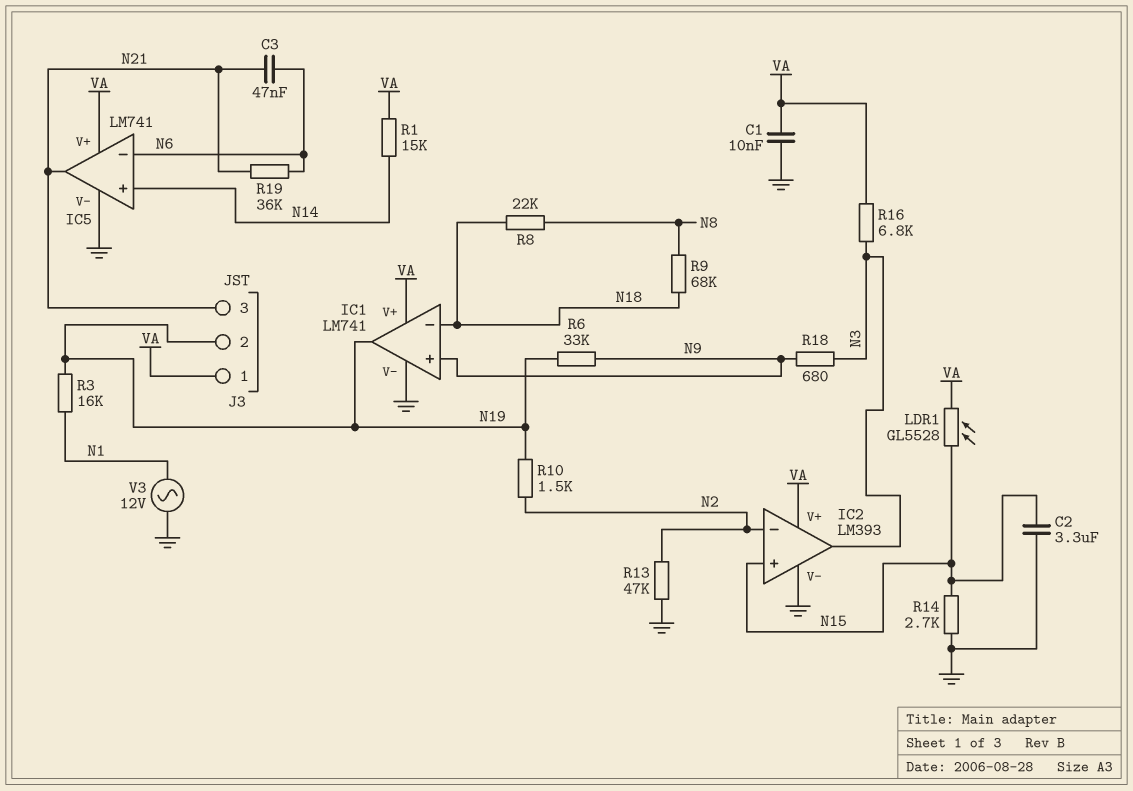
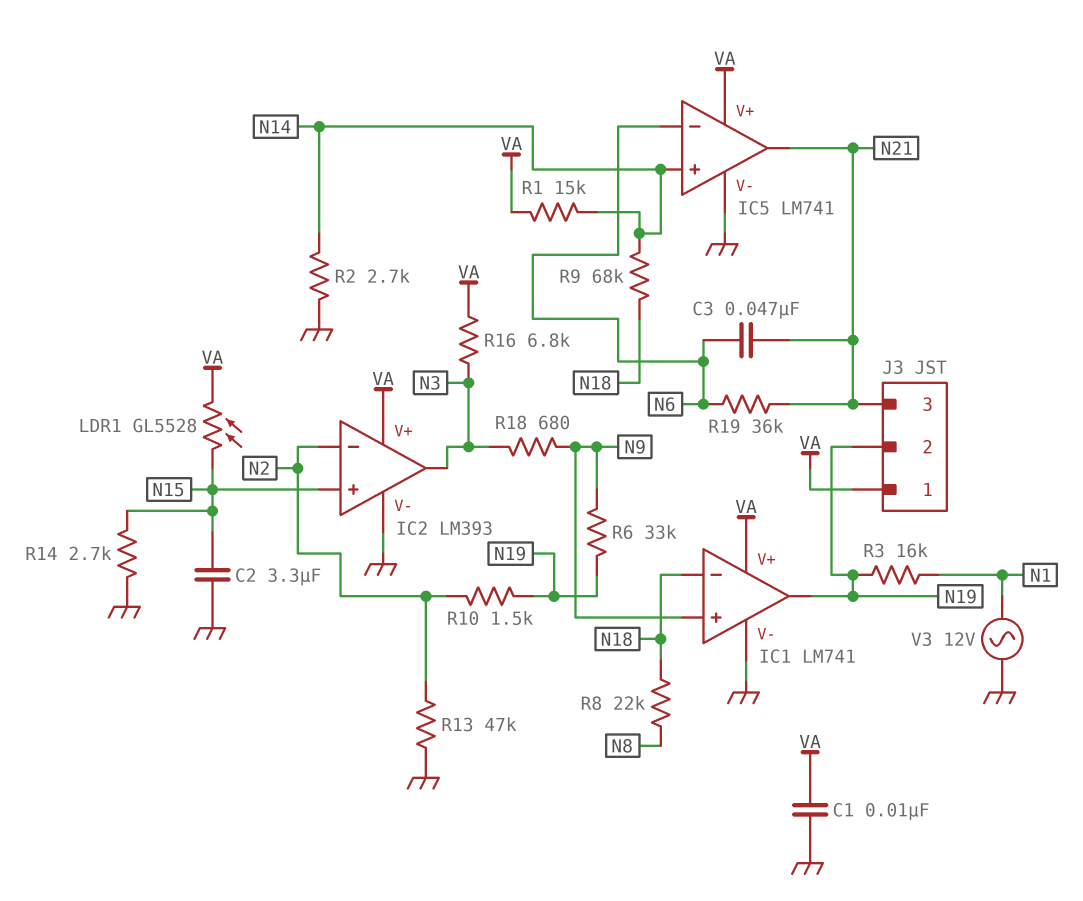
R2: none -> 2.7k (GND, N14)
R9: 68k (N8, N18) -> 68k (N14, N18)

